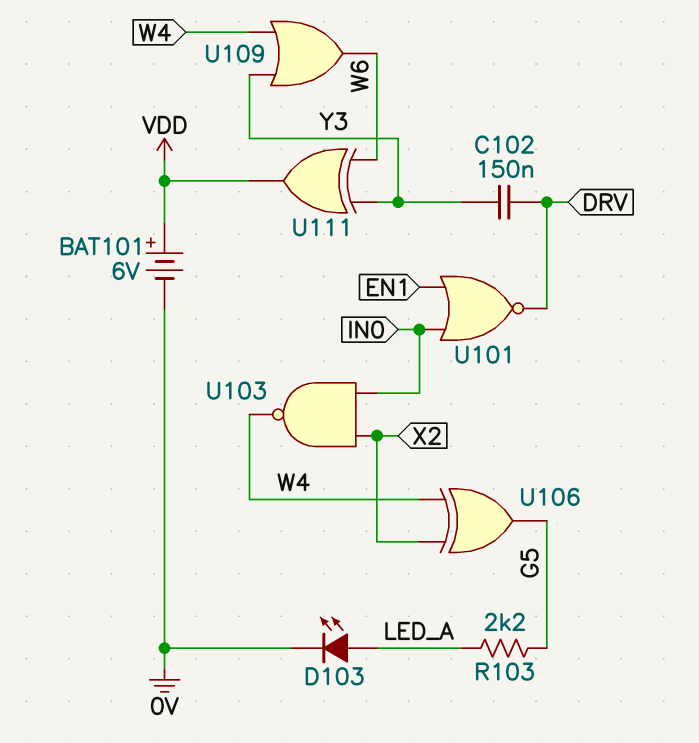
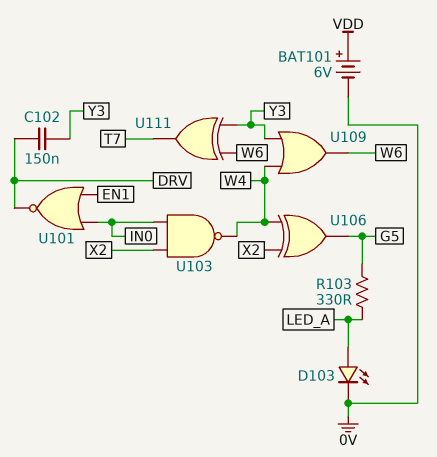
R103: 2.2k (G5, LED_A) -> 330 (G5, LED_A)
U111: XOR (in W6, in Y3, out VDD) -> XOR (in W6, in Y3, out T7)

